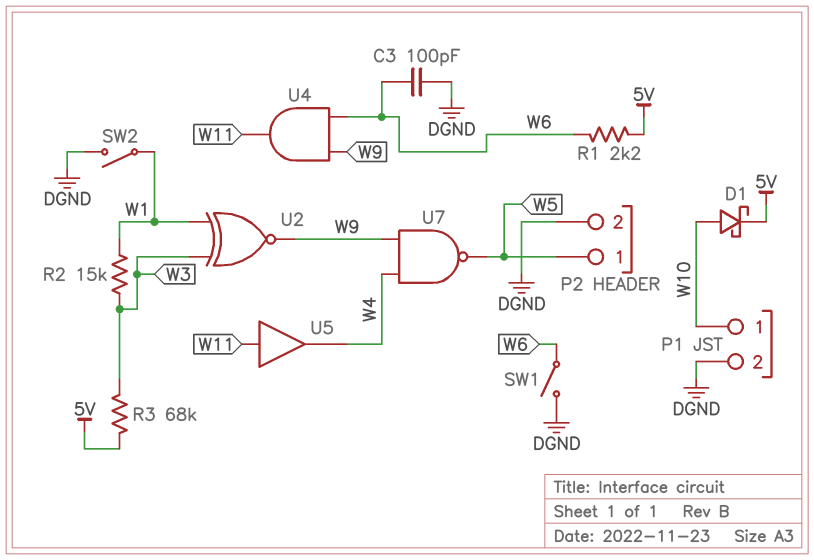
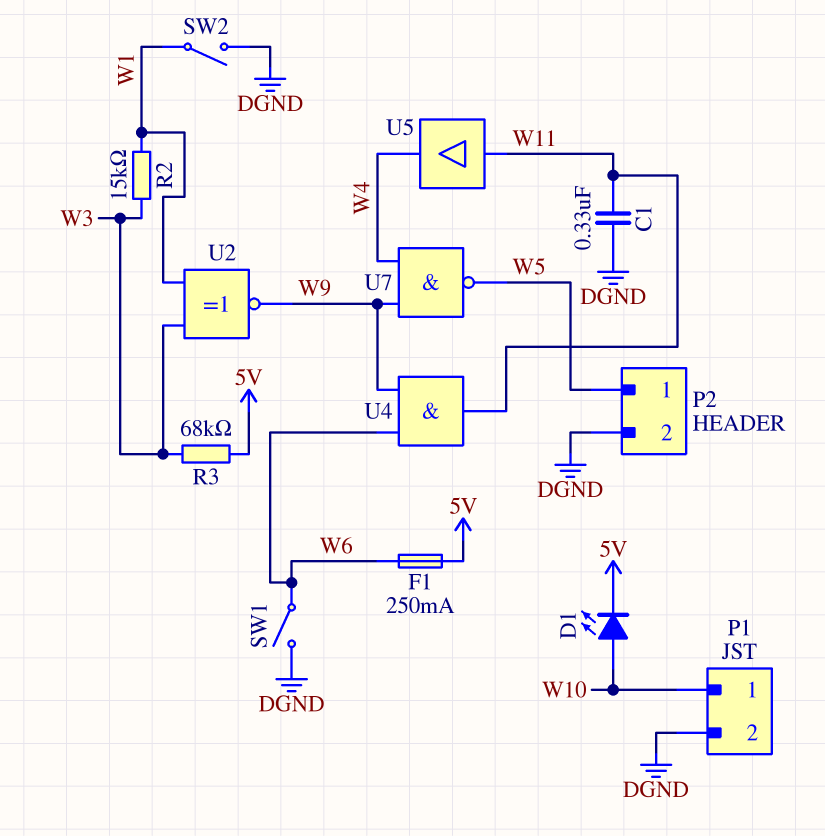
C1: none -> 330nF (DGND, W11)
C3: 100pF (DGND, W6) -> none
D1: schottky (A W10, K 5V) -> LED (A W10, K 5V)
F1: none -> 250mA (5V, W6)
R1: 2.2k (5V, W6) -> none

